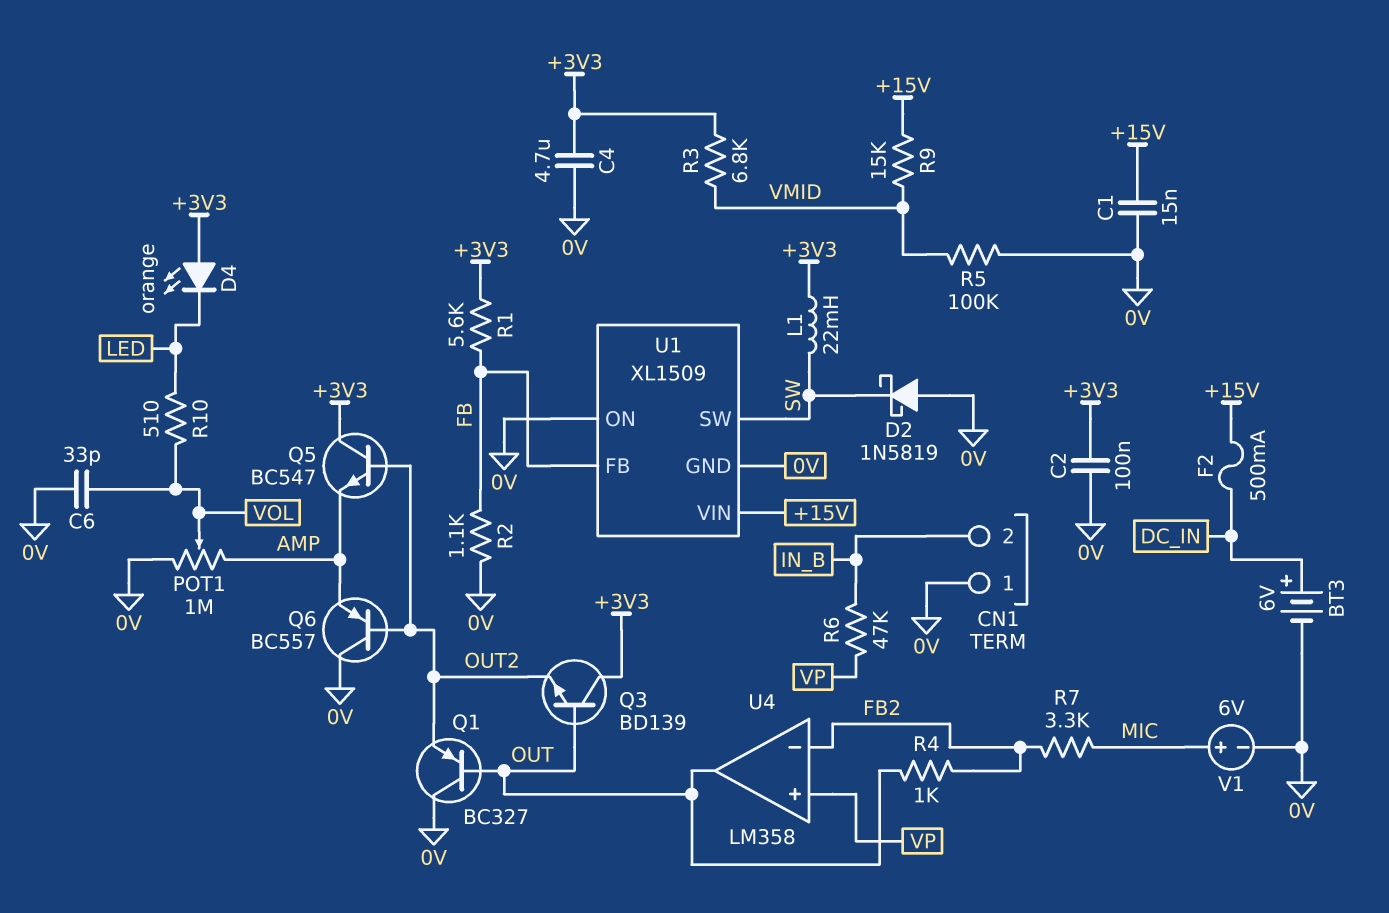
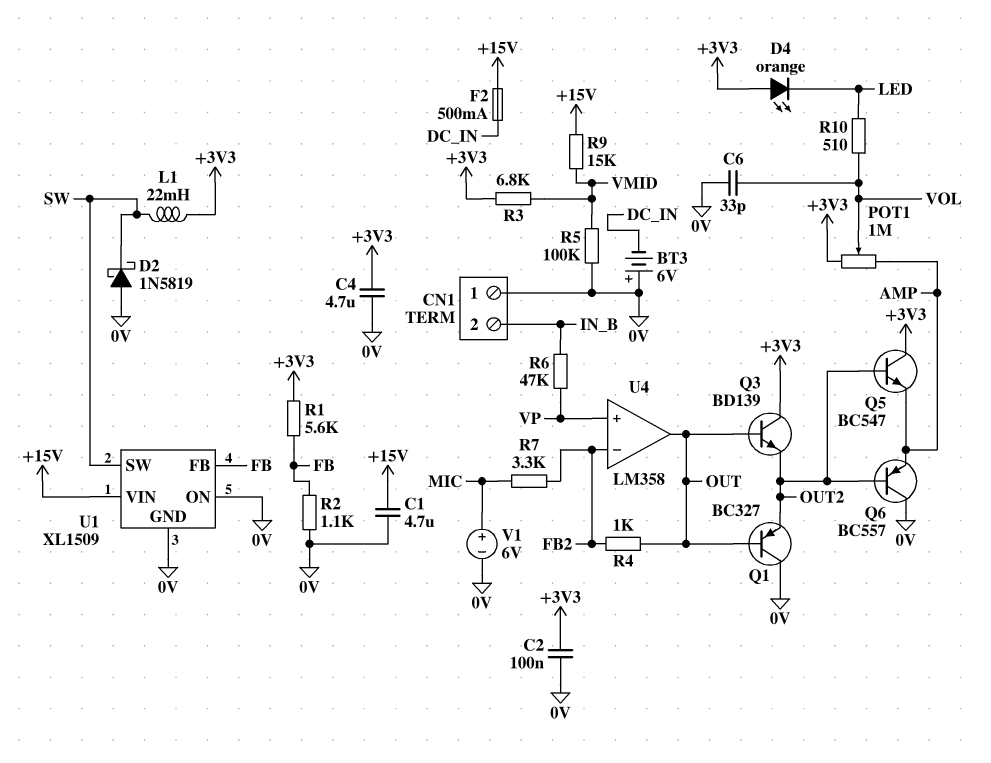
BT3: 6V (plus DC_IN, minus 0V) -> 6V (plus 0V, minus DC_IN)
C1: 15nF (+15V, 0V) -> 4.7uF (+15V, 0V)
POT1: 1M (0V, AMP, wiper VOL) -> 1M (+3V3, AMP, wiper VOL)

